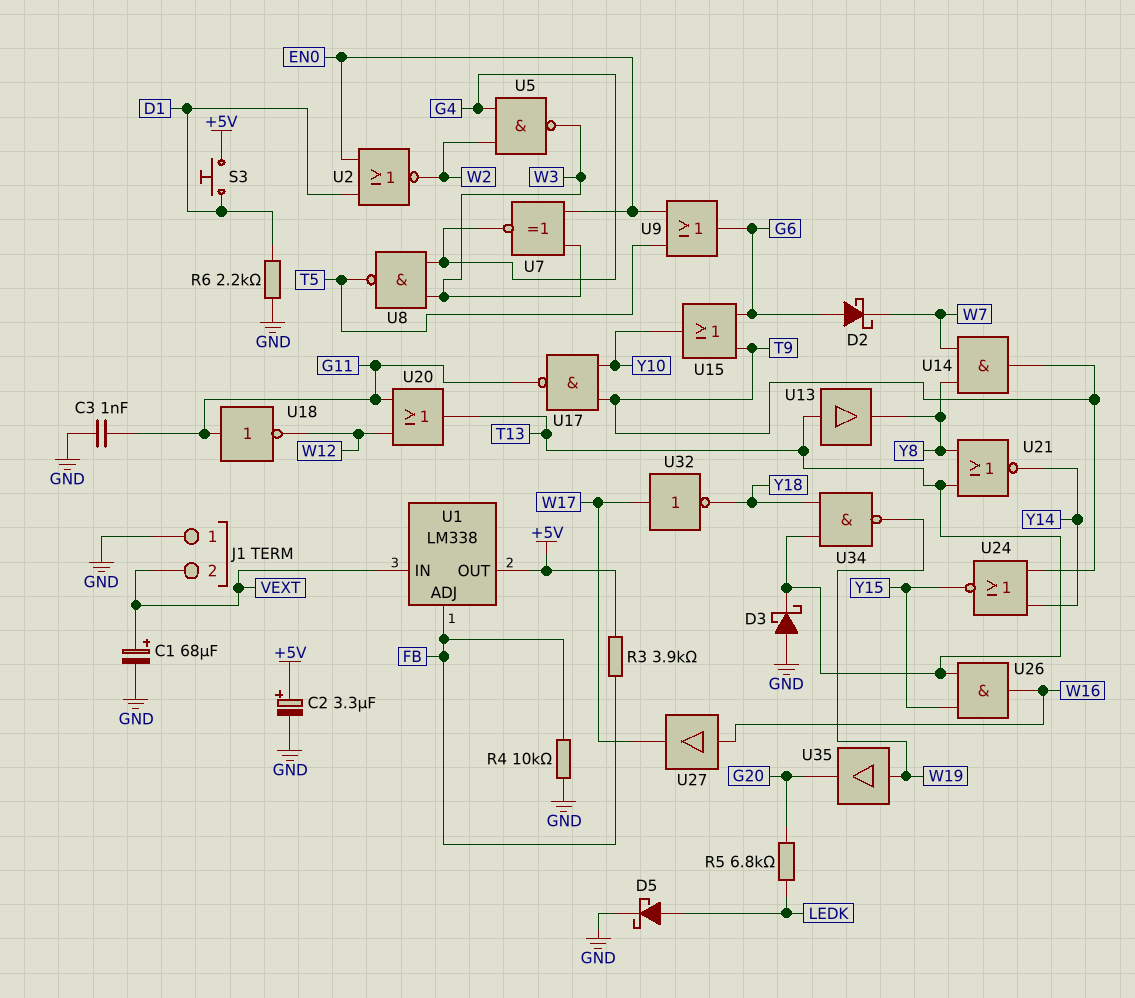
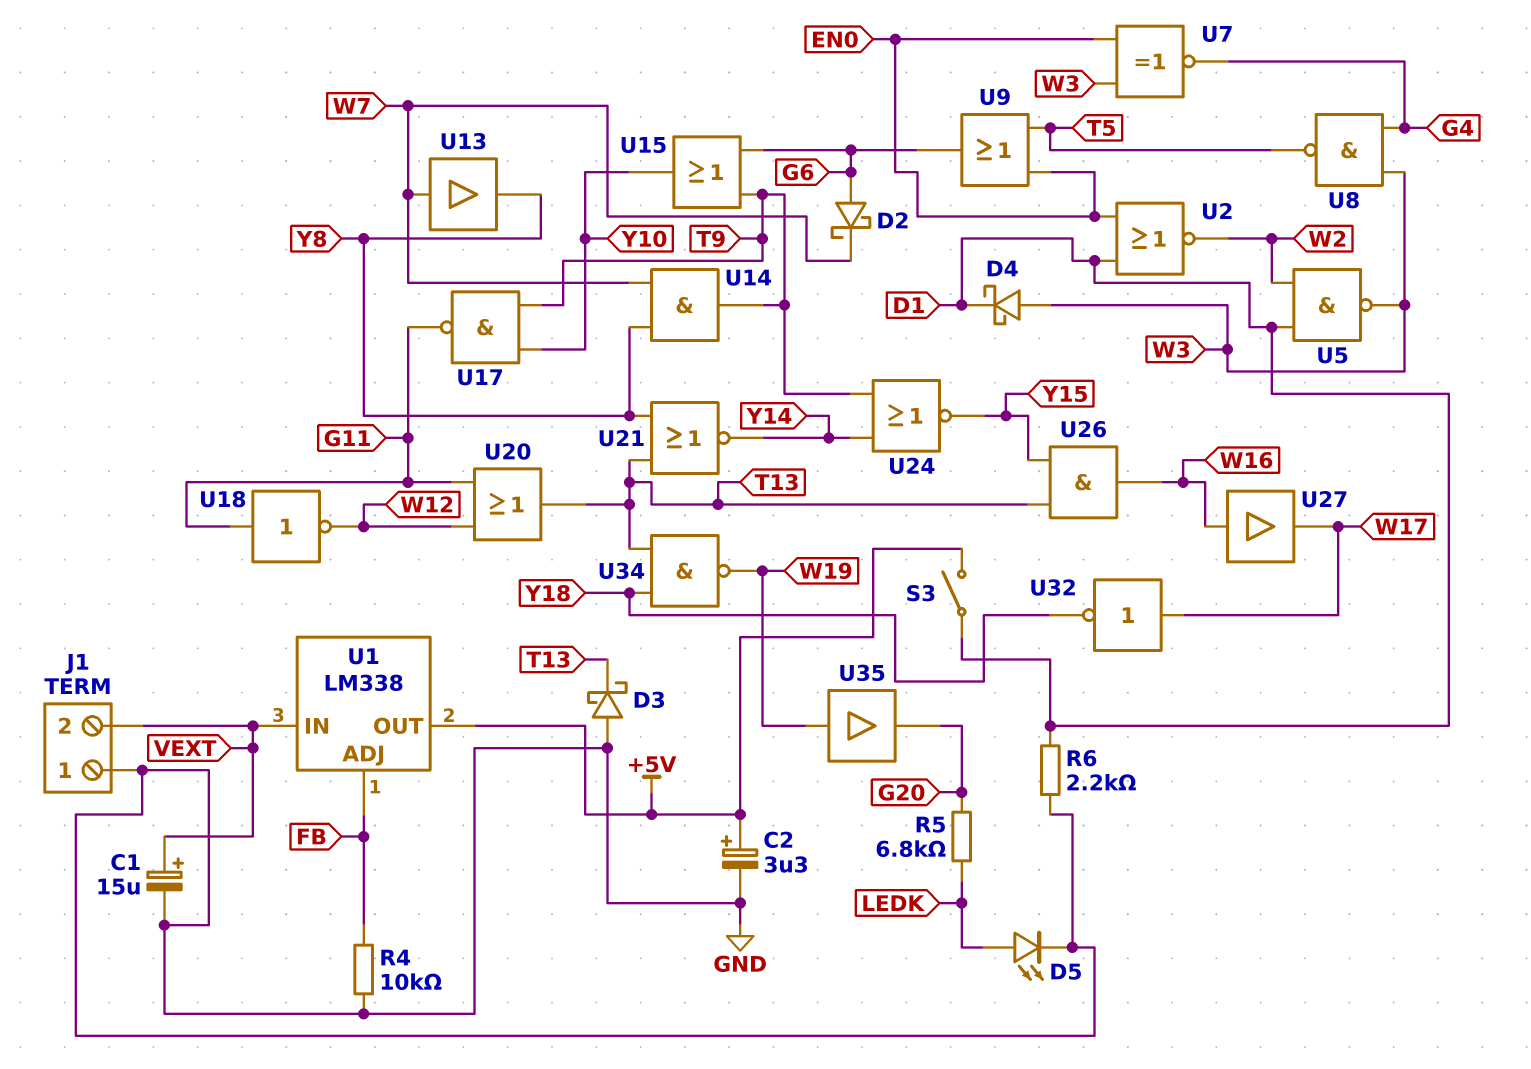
C1: 68uF (plus VEXT, minus GND) -> 15uF (plus VEXT, minus GND)
C3: 1nF (G11, GND) -> none
D4: none -> schottky (A W3, K D1)
D5: schottky (A LEDK, K GND) -> LED (A LEDK, K GND)
R3: 3.9k (+5V, FB) -> none
S3: button (+5V, D1) -> switch (+5V, D1)
U5: NAND (in G4, in W2, out W3) -> NAND (in D1, in W2, out W3)
U13: buffer (in T13, out Y8) -> buffer (in W7, out Y8)

